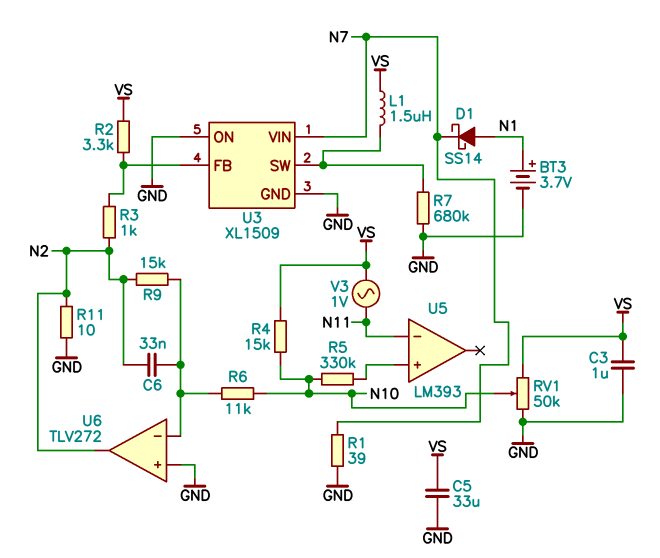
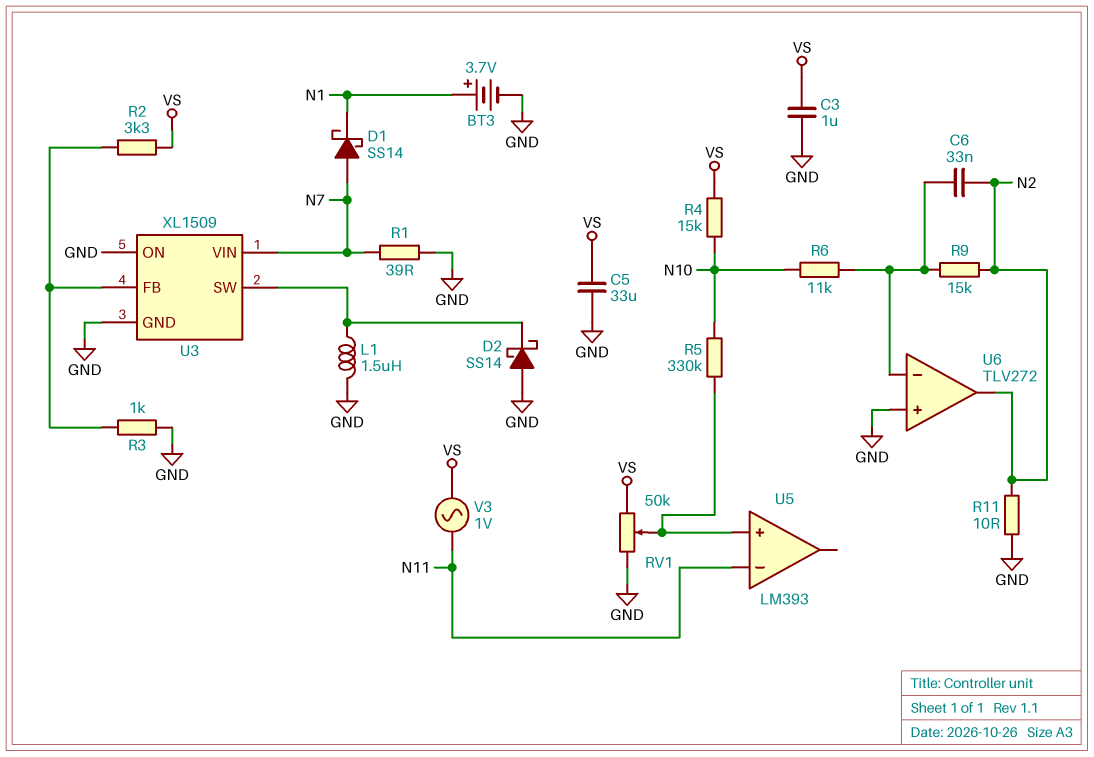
D1: schottky SS14 (A N1, K N7) -> schottky SS14 (A N7, K N1)
D2: none -> schottky SS14 (A GND, K U3/SW)
L1: 1.5uH (U3/SW, VS) -> 1.5uH (GND, U3/SW)
R3: 1k (N2, U3/FB) -> 1k (GND, U3/FB)
R7: 680k (GND, U3/SW) -> none
RV1: 50k (GND, VS, wiper N10) -> 50k (GND, VS, wiper U5/in+)

